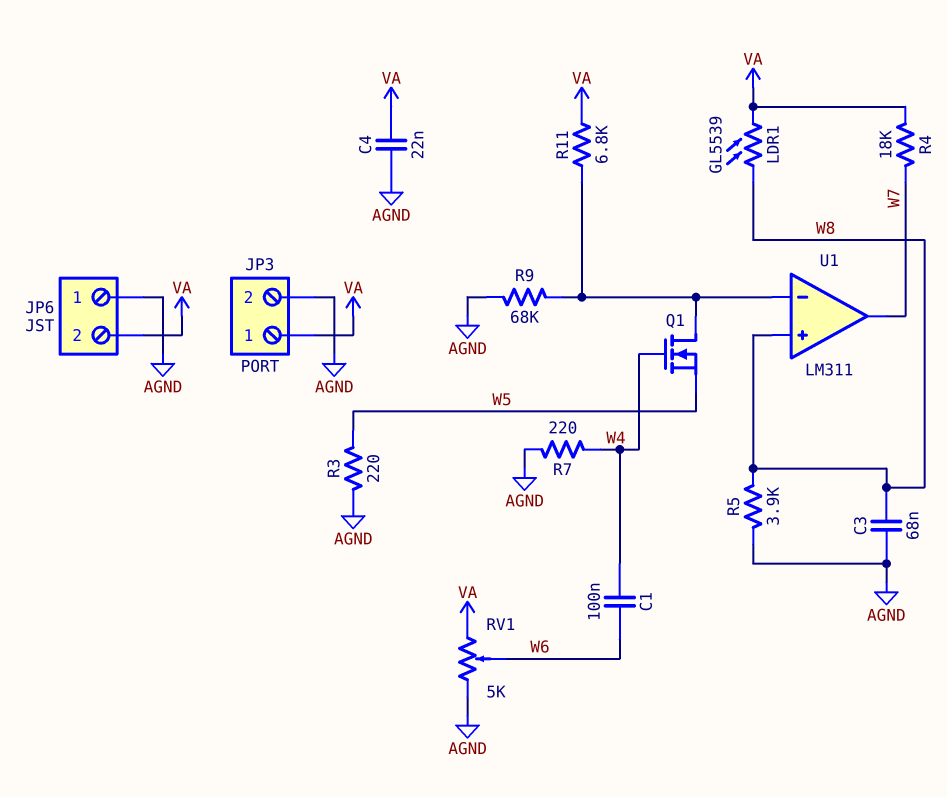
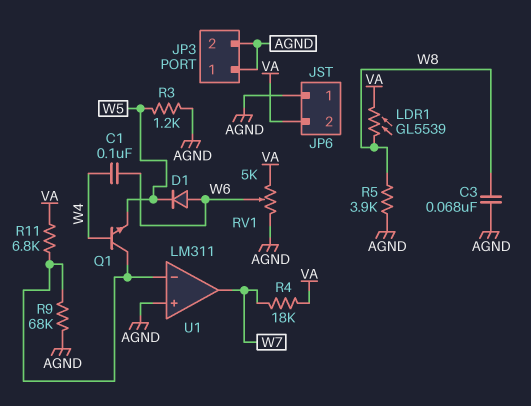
C4: 22nF (AGND, VA) -> none
D1: none -> diode (A W6, K W5)
JP3 pin 1: VA -> AGND
Q1: NMOS (G W4, D U1/in-, S W5) -> NPN (B W4, C U1/in-, E W5)
R3: 220 (AGND, W5) -> 1.2k (AGND, W5)
R7: 220 (AGND, W4) -> none
U1 pin in+: W8 -> AGND

